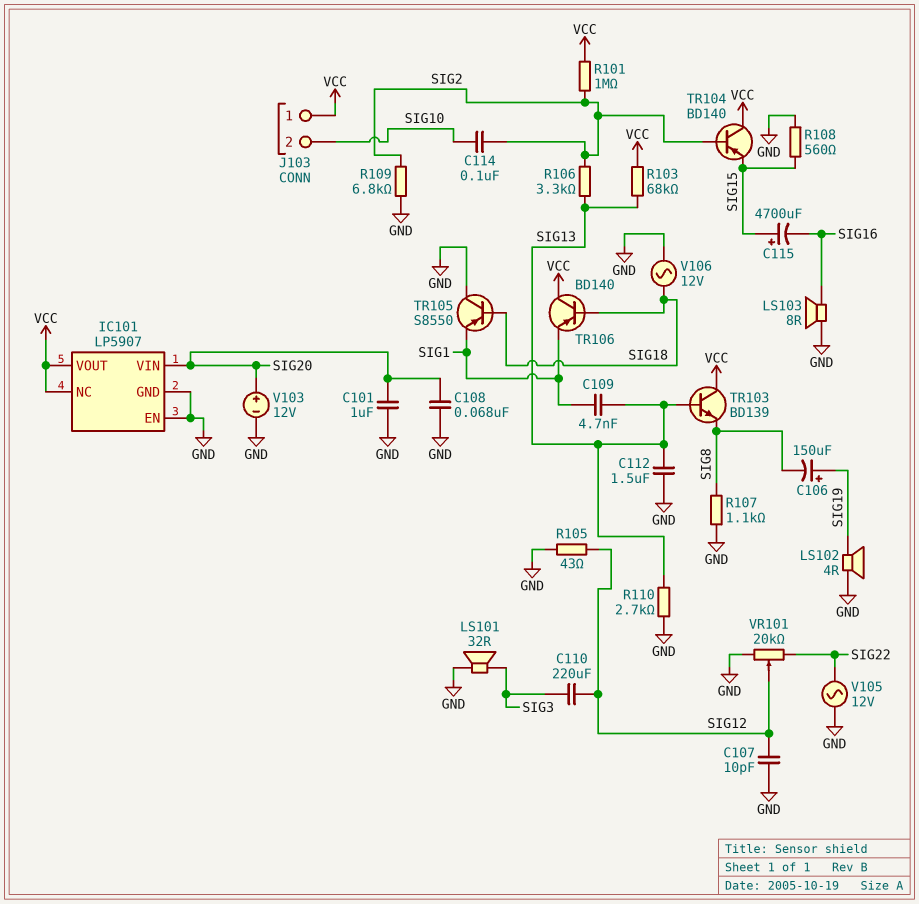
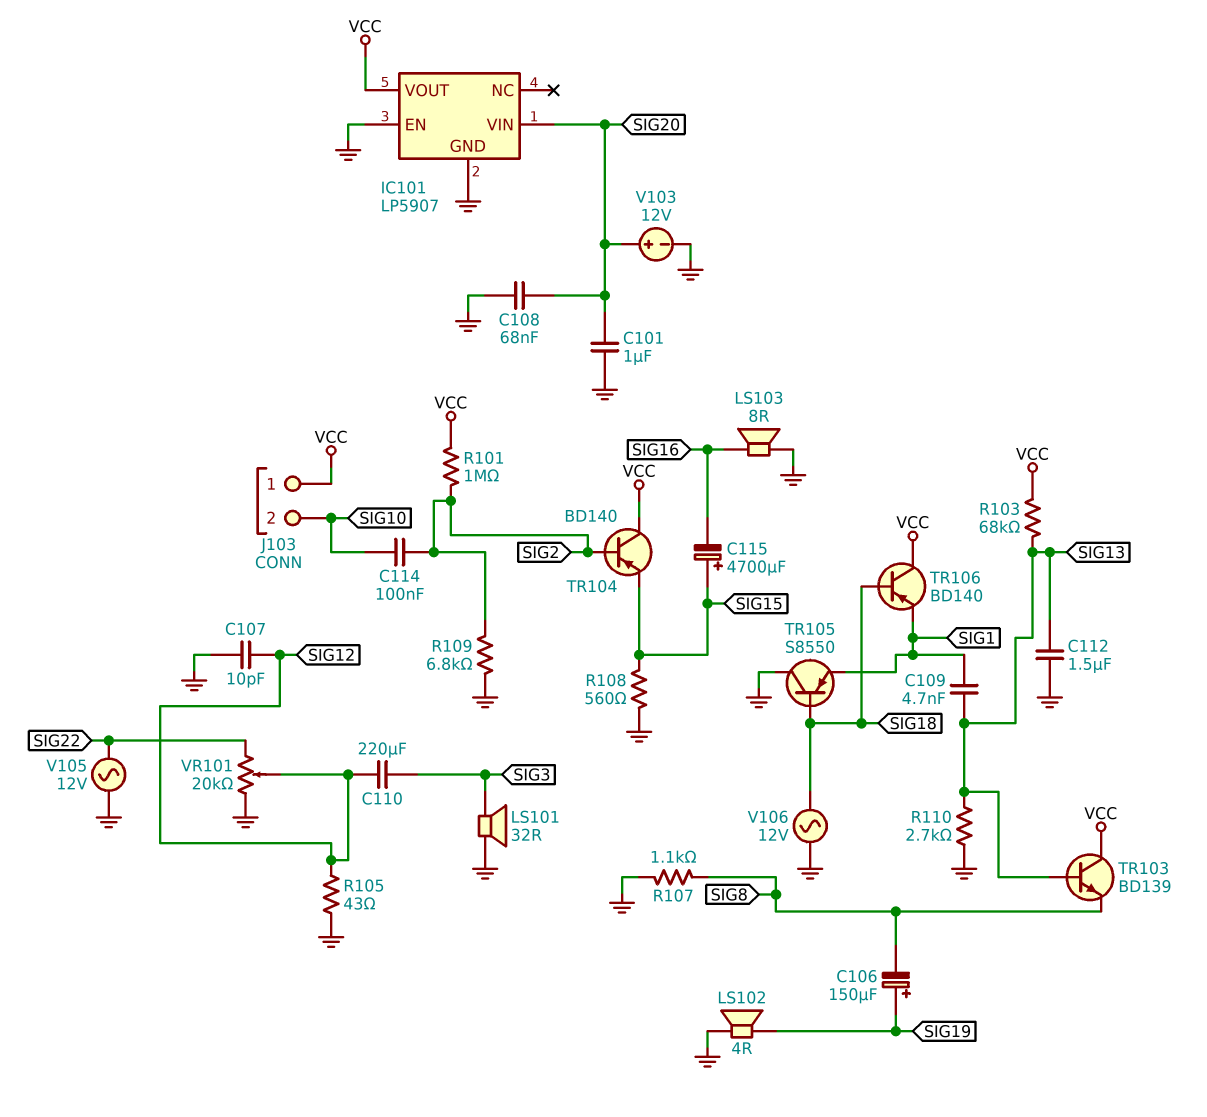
IC101 pin NC: VCC -> none
R106: 3.3k (SIG2, SIG13) -> none

